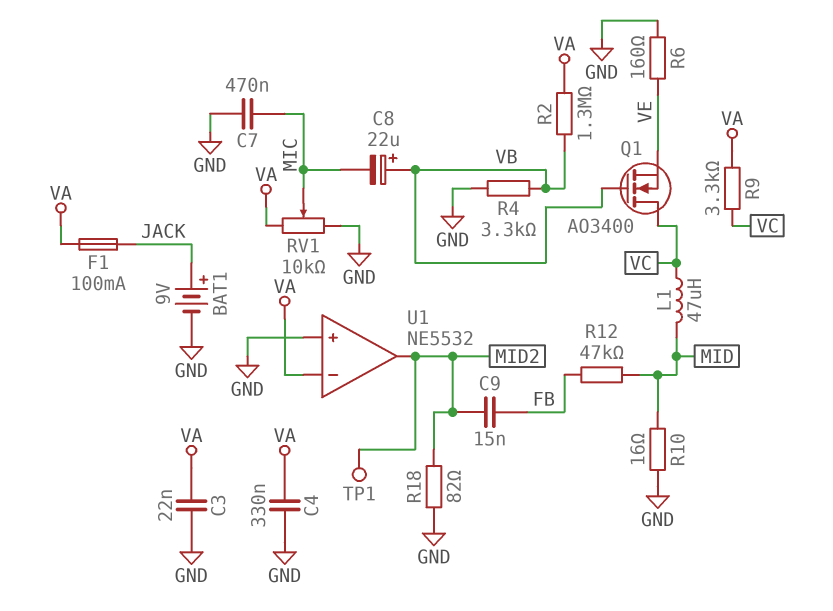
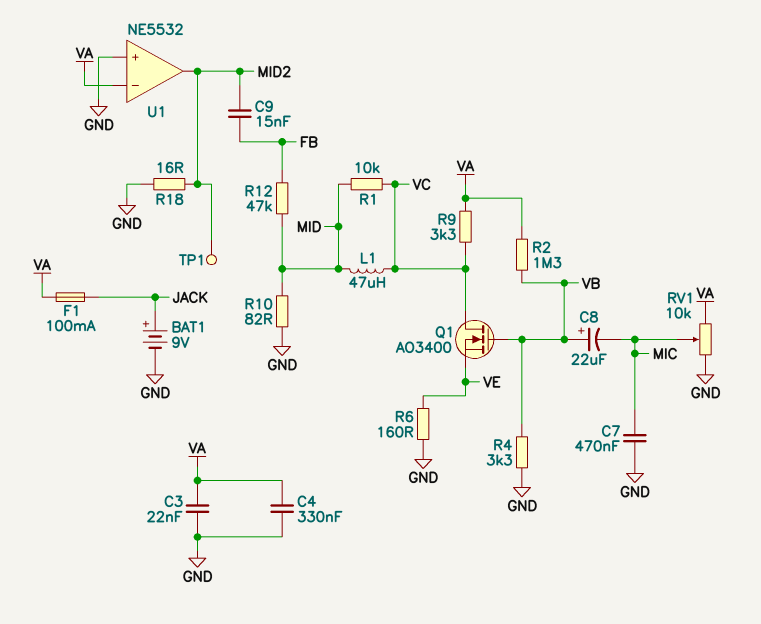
R1: none -> 10k (MID, VC)
R10: 16 (GND, MID) -> 82 (GND, MID)
R18: 82 (GND, MID2) -> 16 (GND, MID2)

